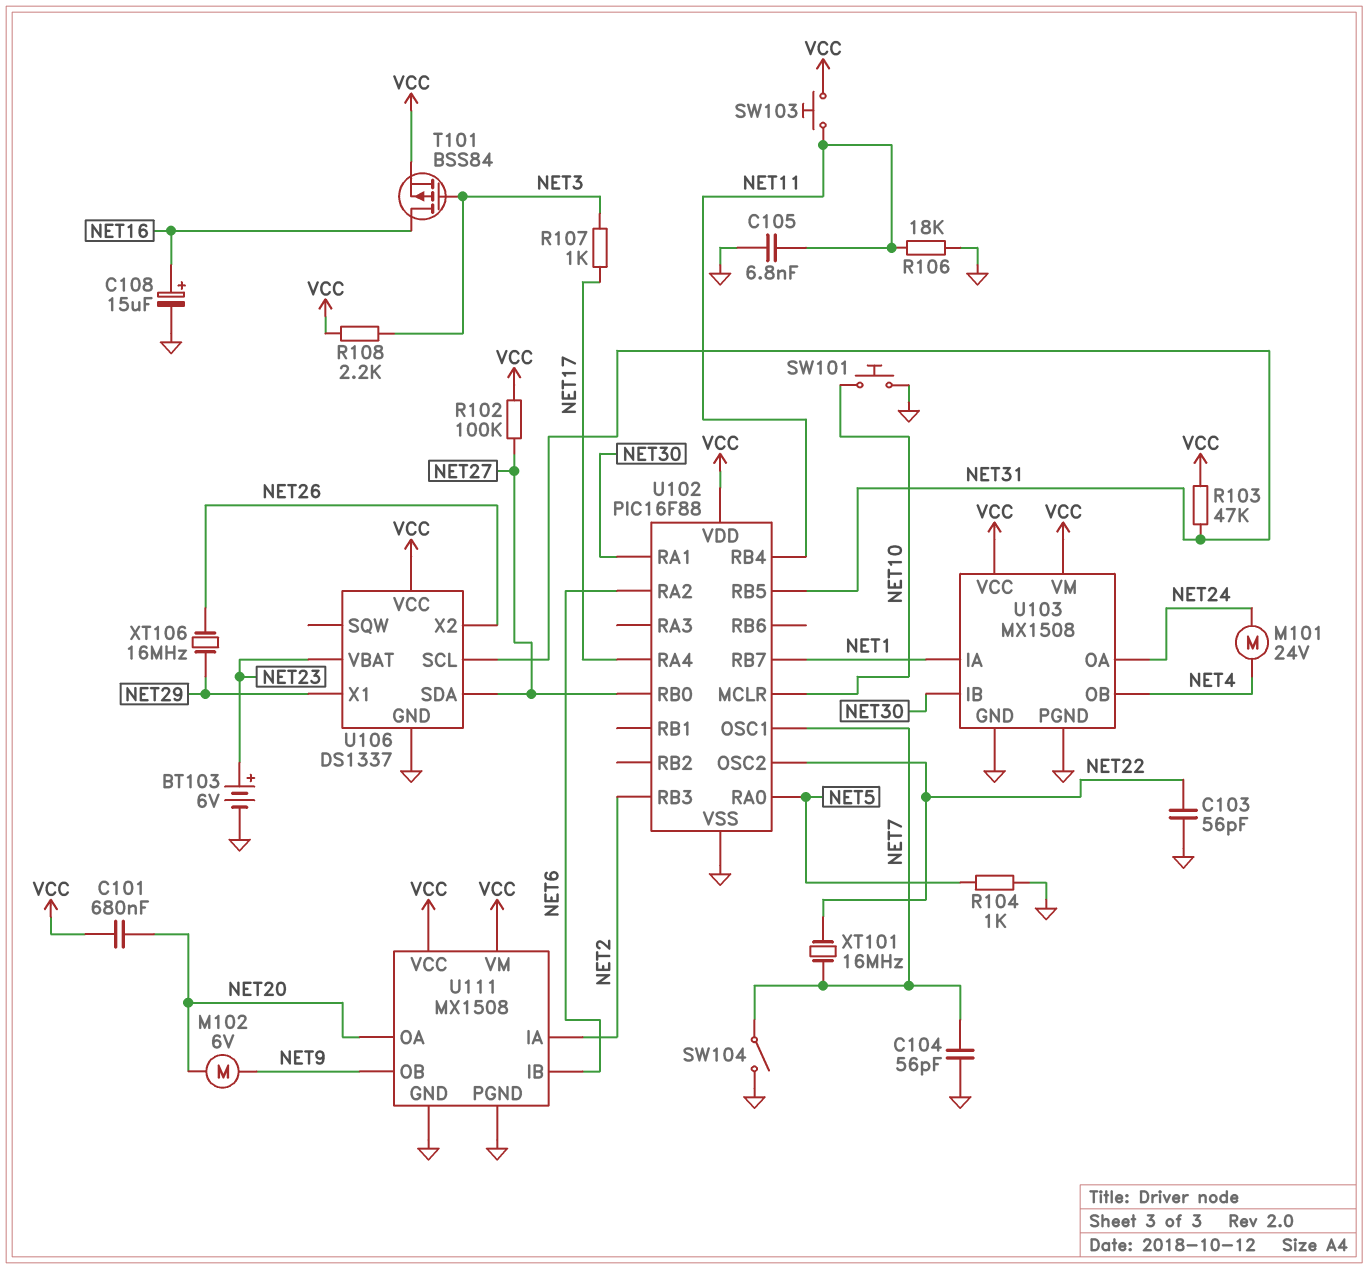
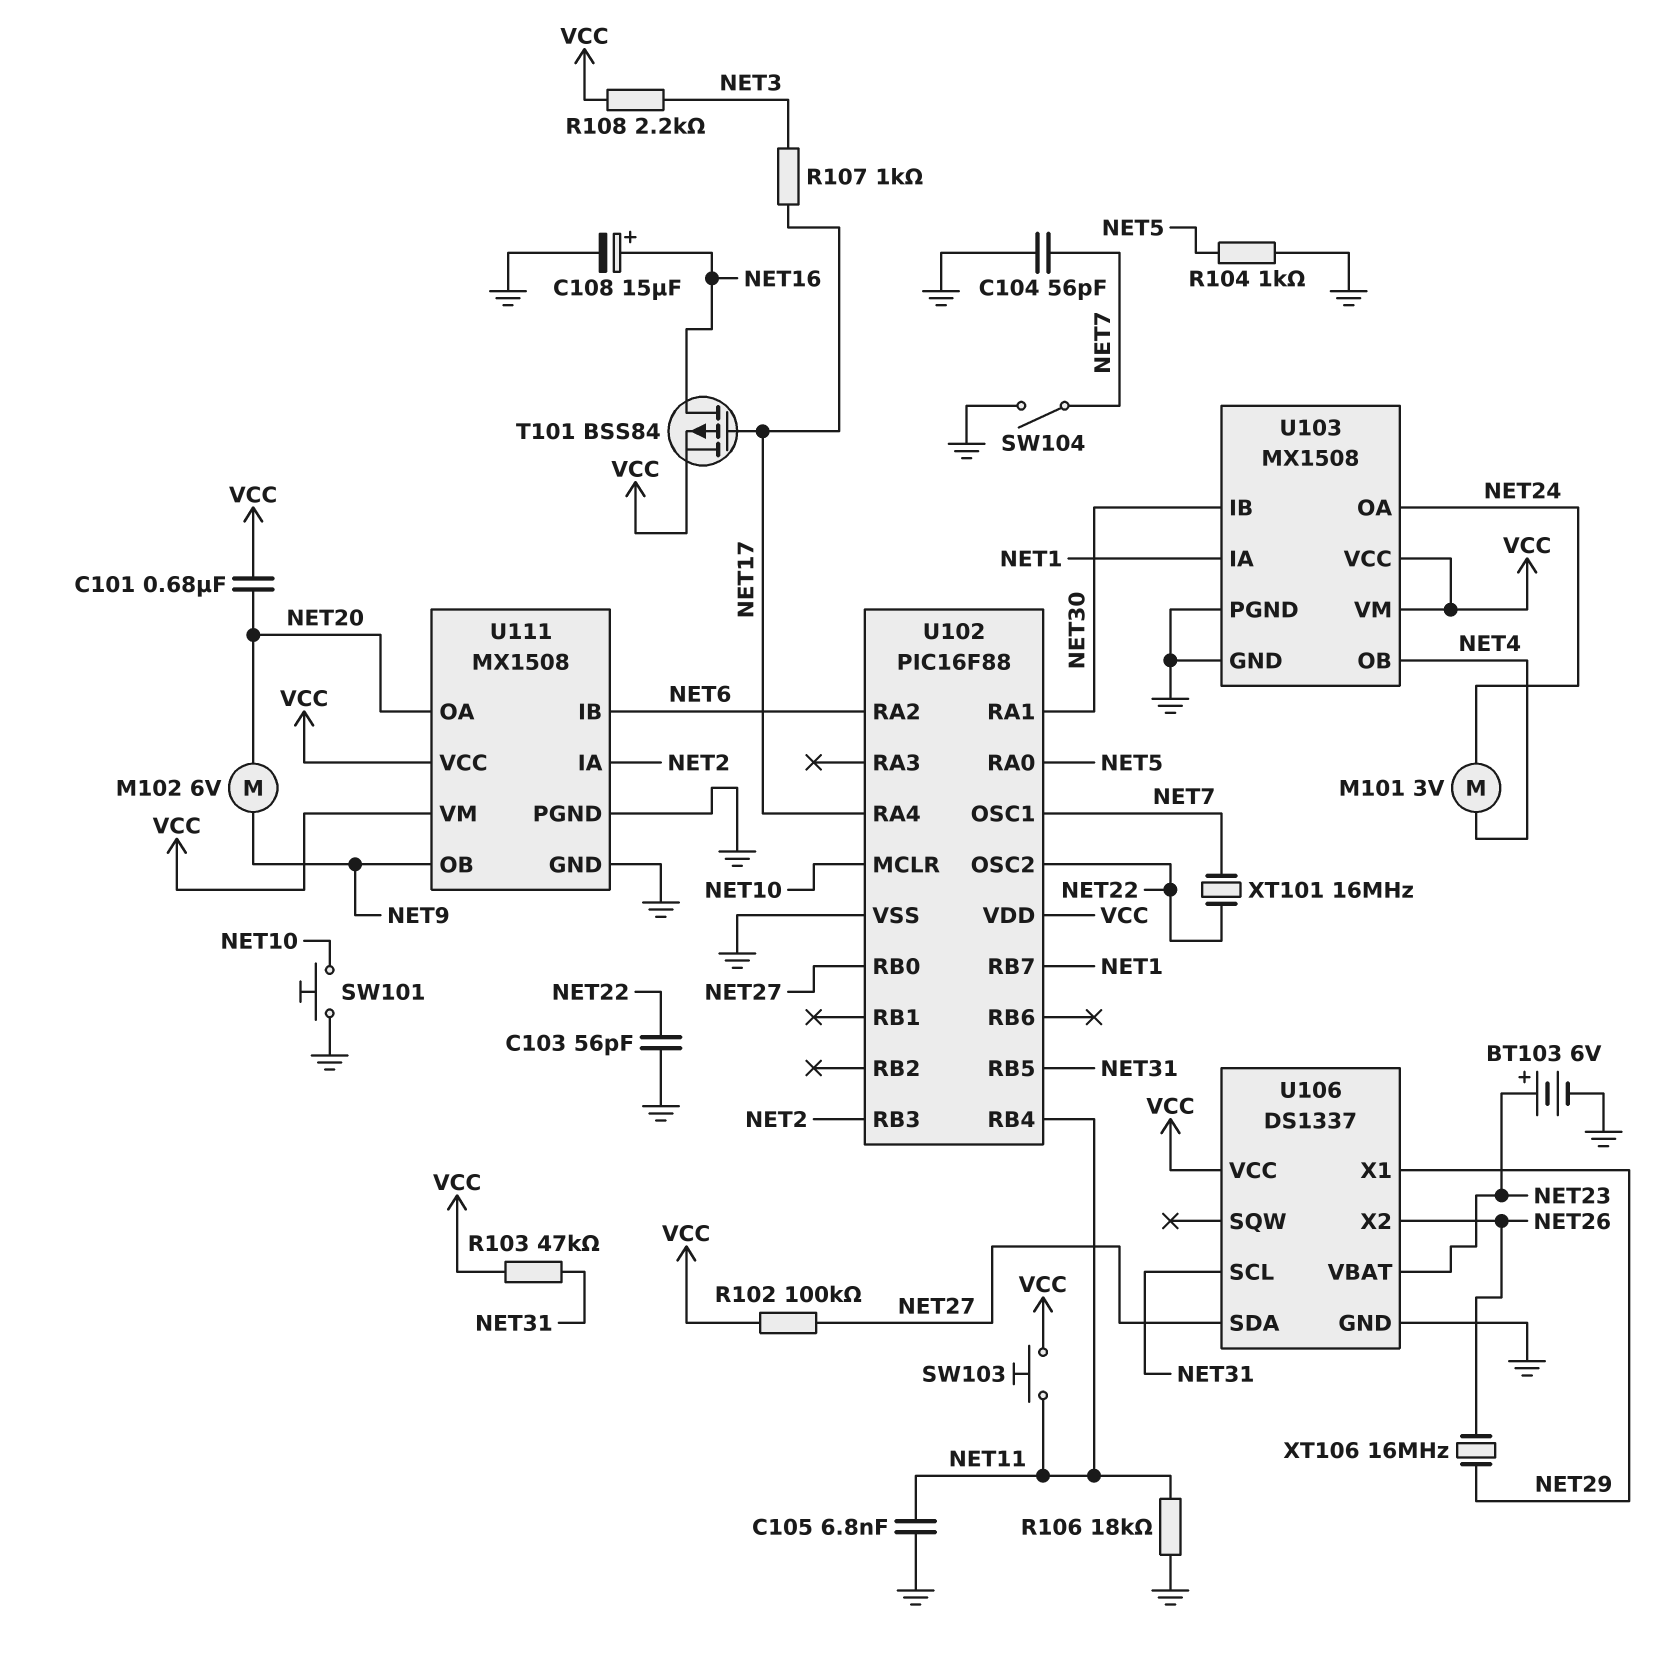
M101: motor 24V (NET4, NET24) -> motor 3V (NET4, NET24)
T101: PMOS BSS84 (G NET3, D NET16, S VCC) -> PMOS BSS84 (G NET17, D NET16, S VCC)

